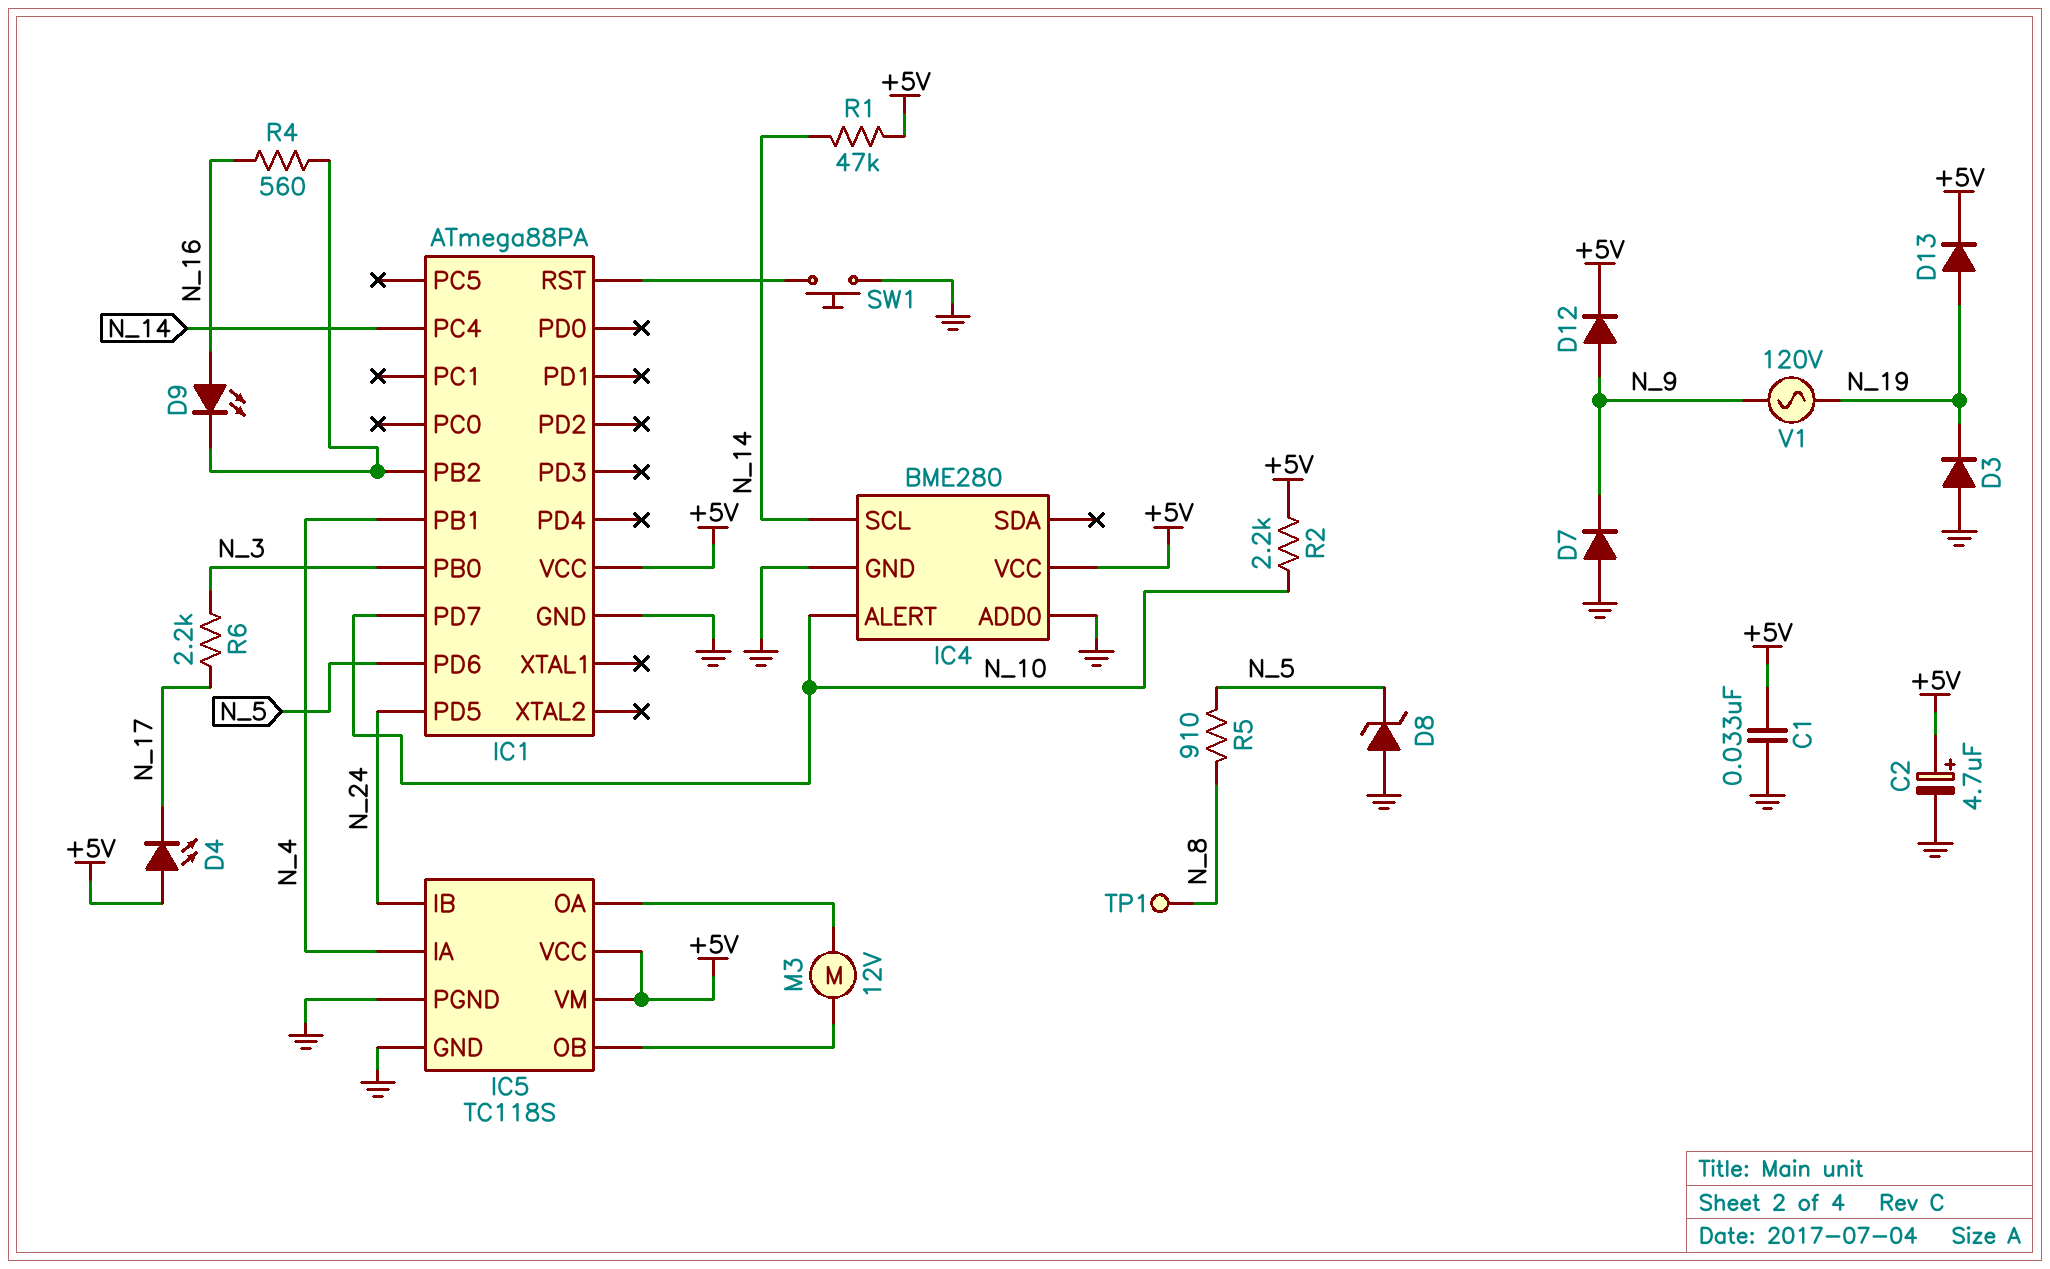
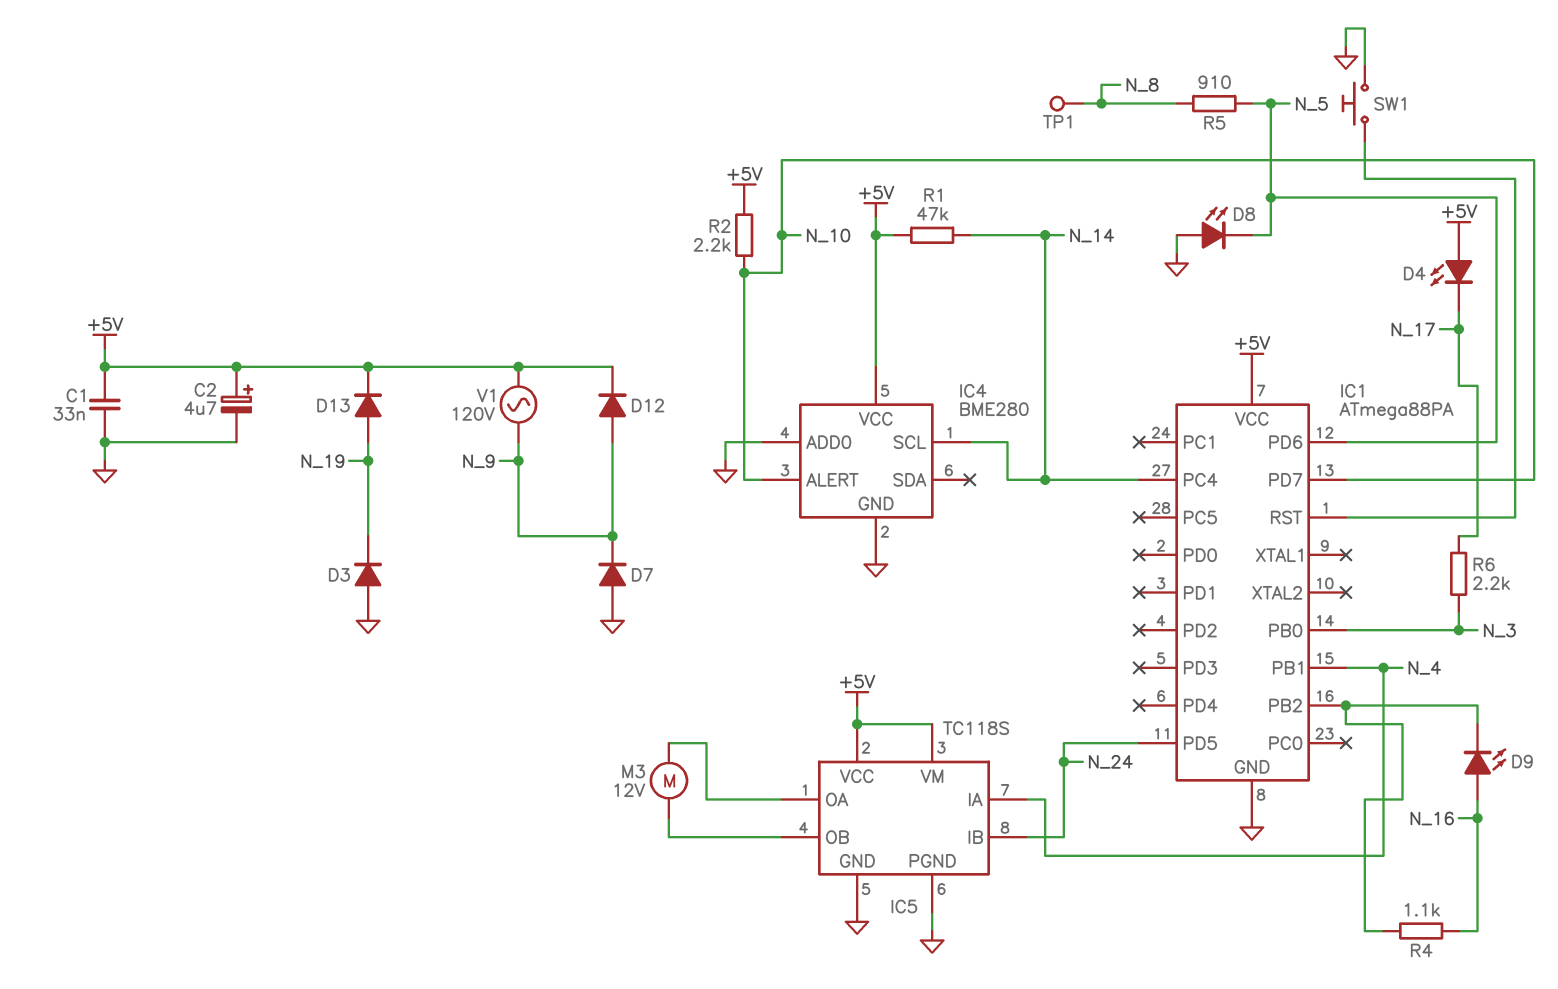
D8: zener (A GND, K N_5) -> LED (A GND, K N_5)
R4: 560 (IC1/PB2, N_16) -> 1.1k (IC1/PB2, N_16)
V1: AC 120V (N_9, N_19) -> AC 120V (+5V, N_9)

